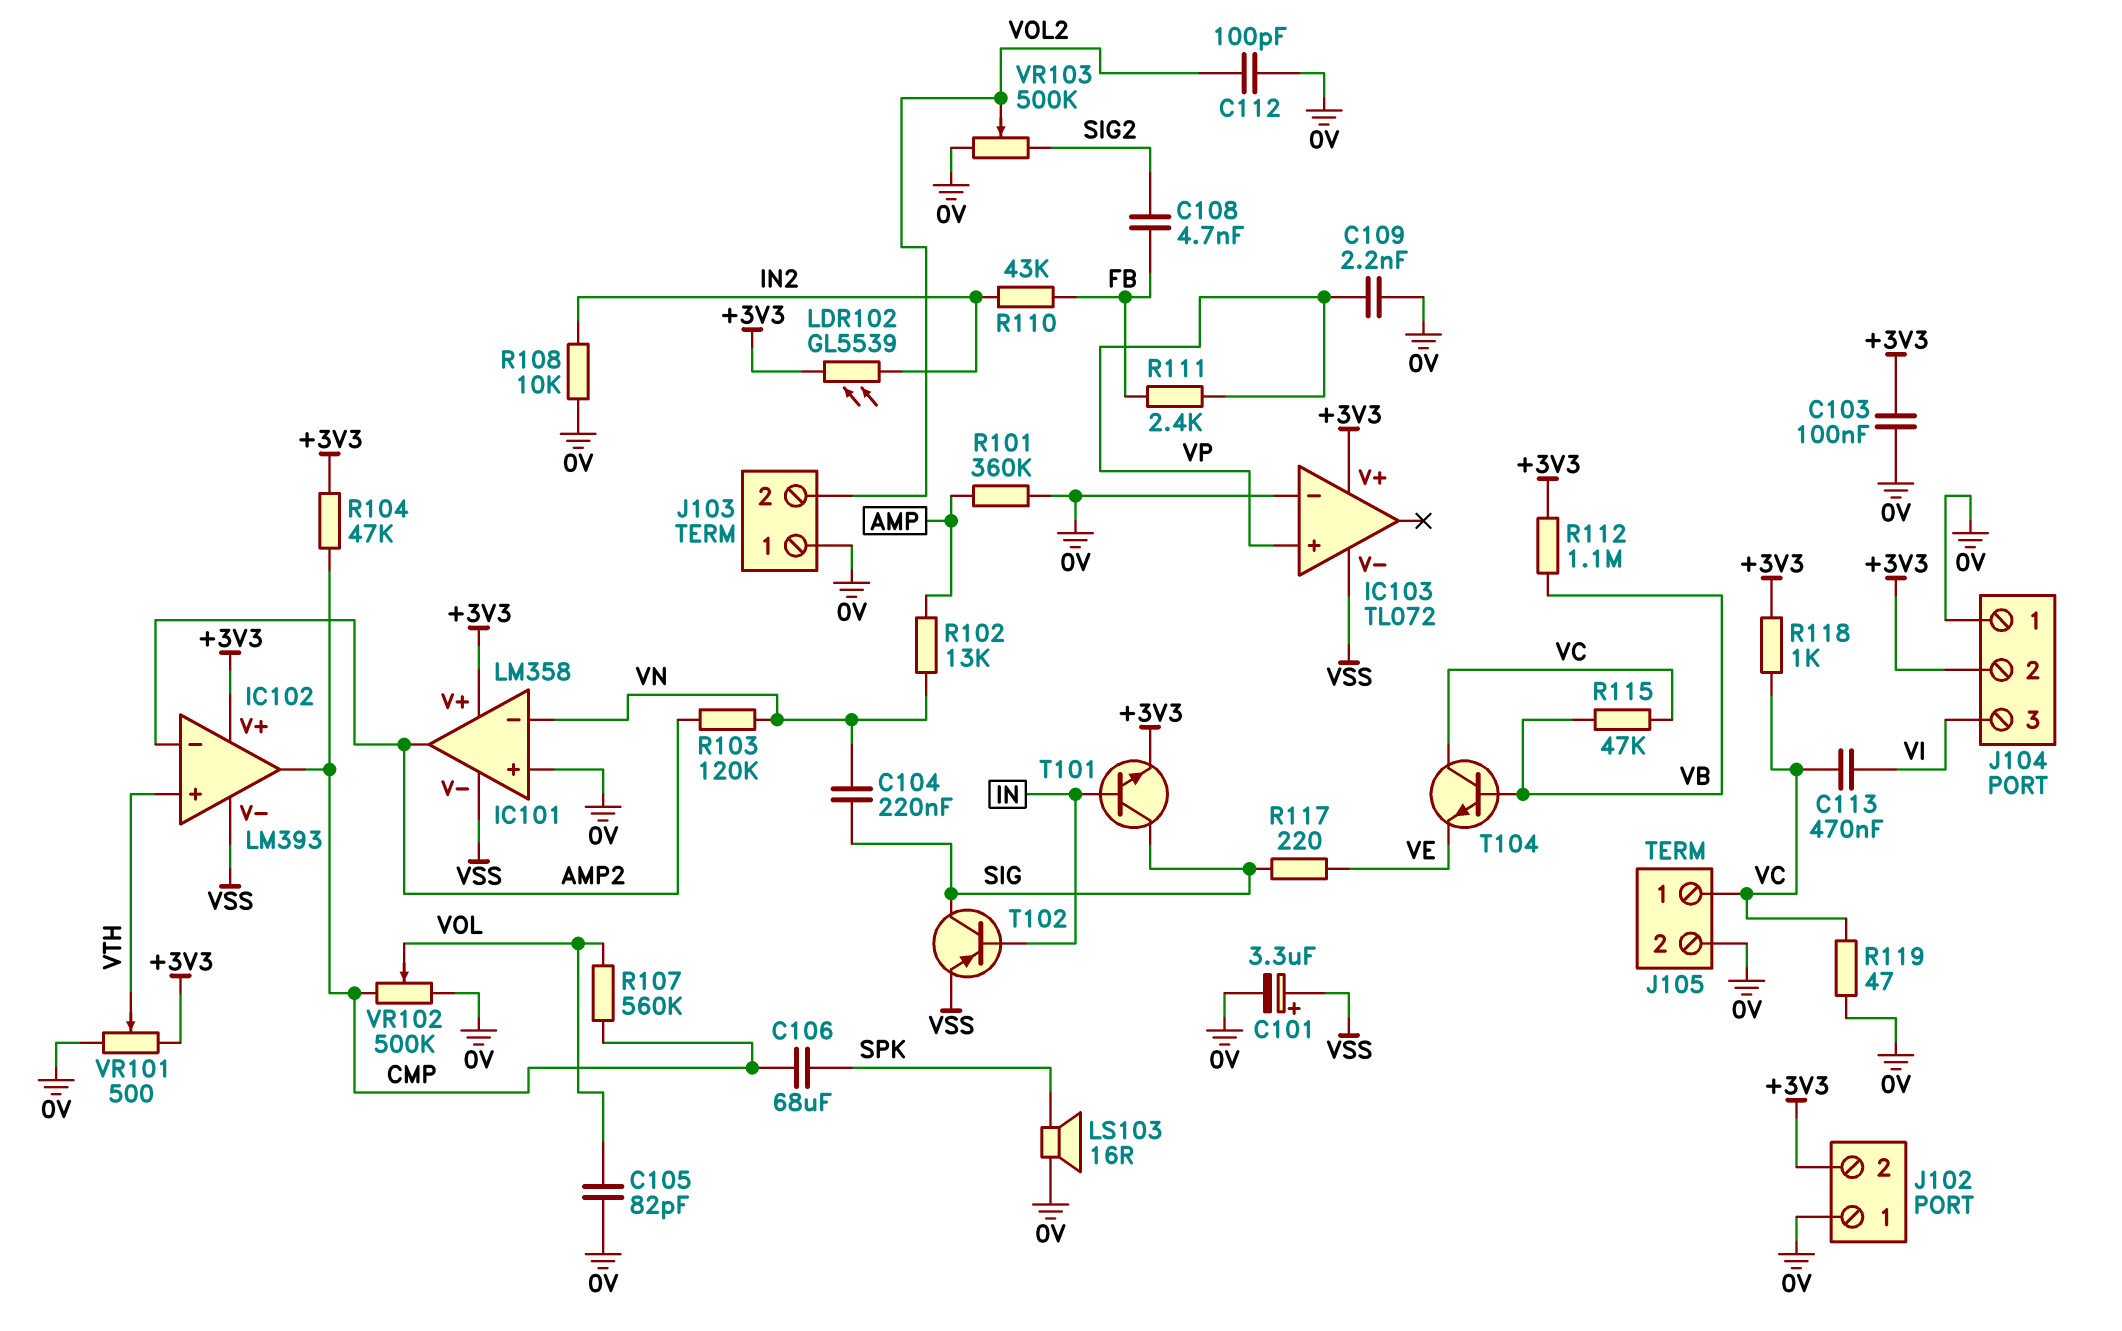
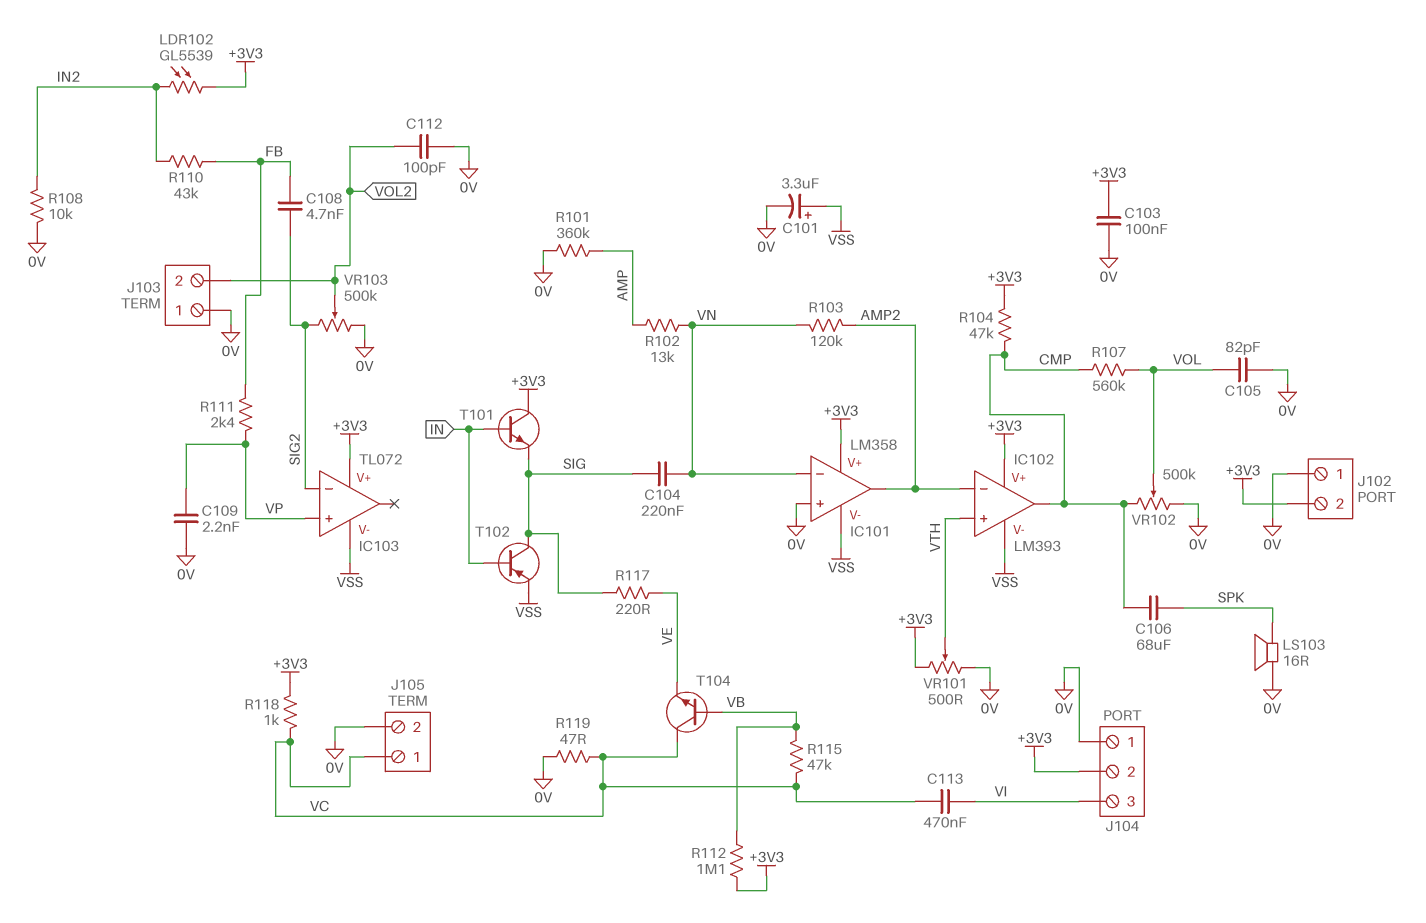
IC103 pin in-: 0V -> SIG2
T101: NPN (B IN, C SIG, E +3V3) -> NPN (B IN, C +3V3, E SIG)

